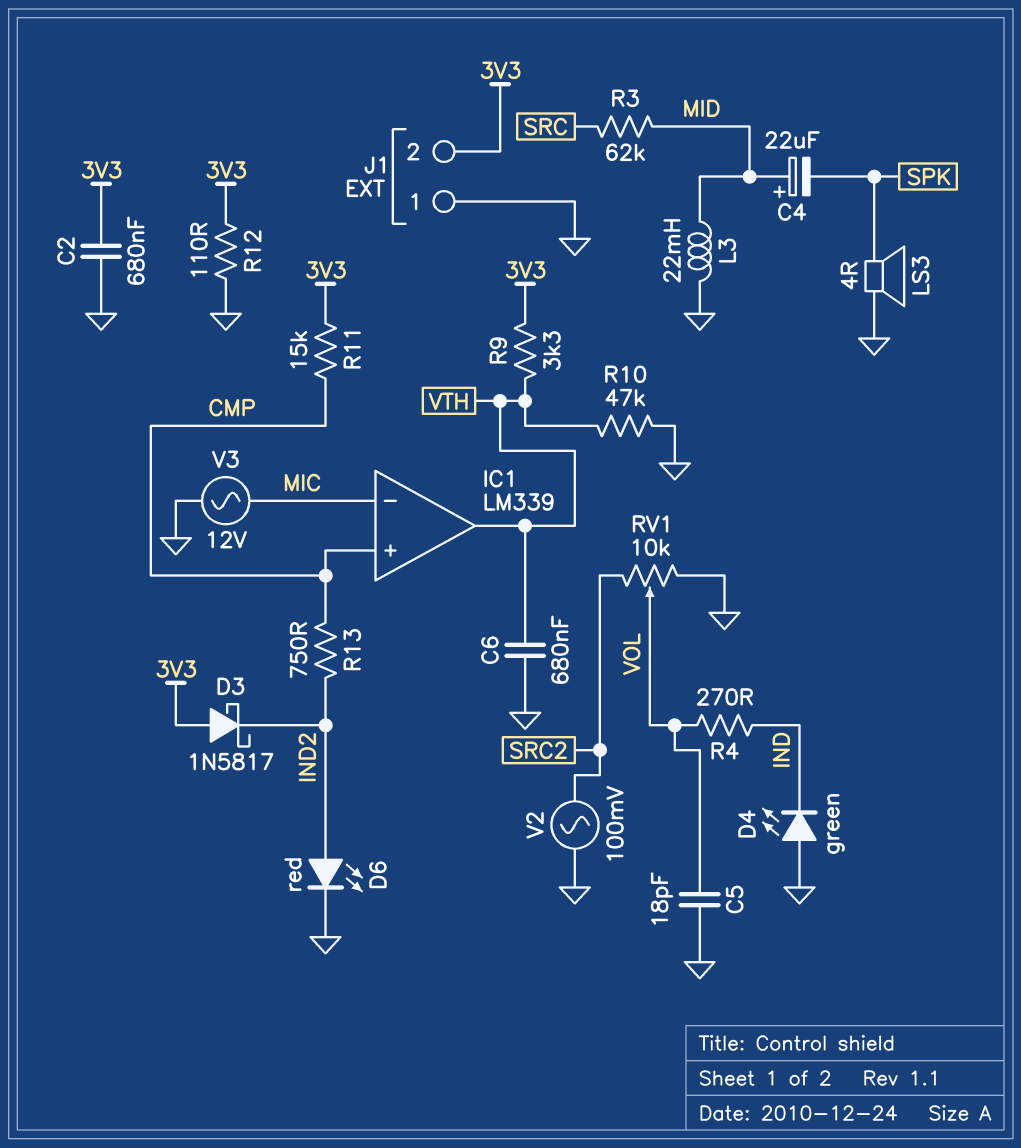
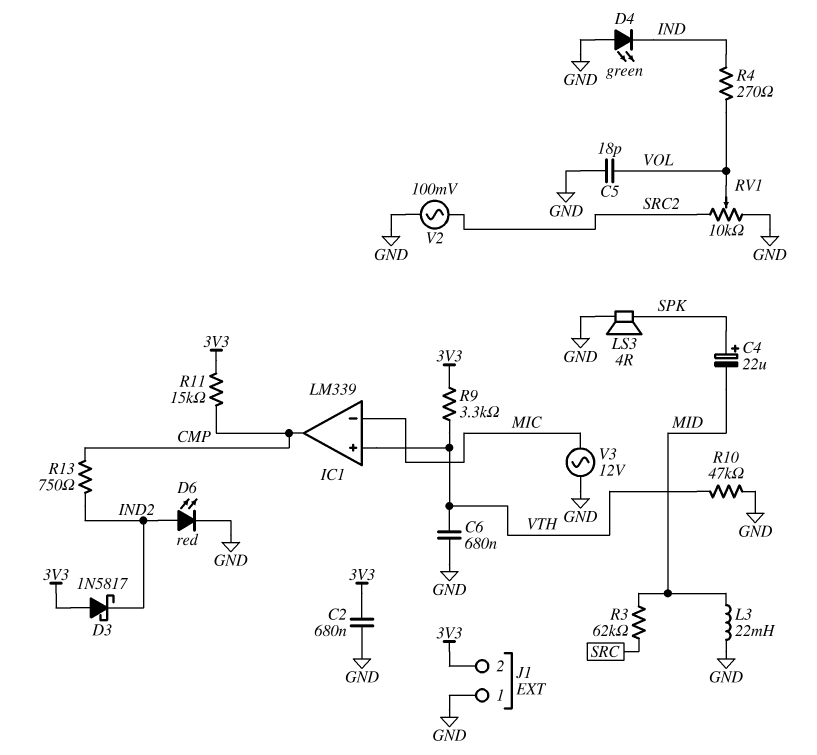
C4: 22uF (plus MID, minus SPK) -> 22uF (plus SPK, minus MID)
IC1 pin in+: CMP -> VTH
IC1 pin out: VTH -> CMP
R12: 110 (3V3, GND) -> none

